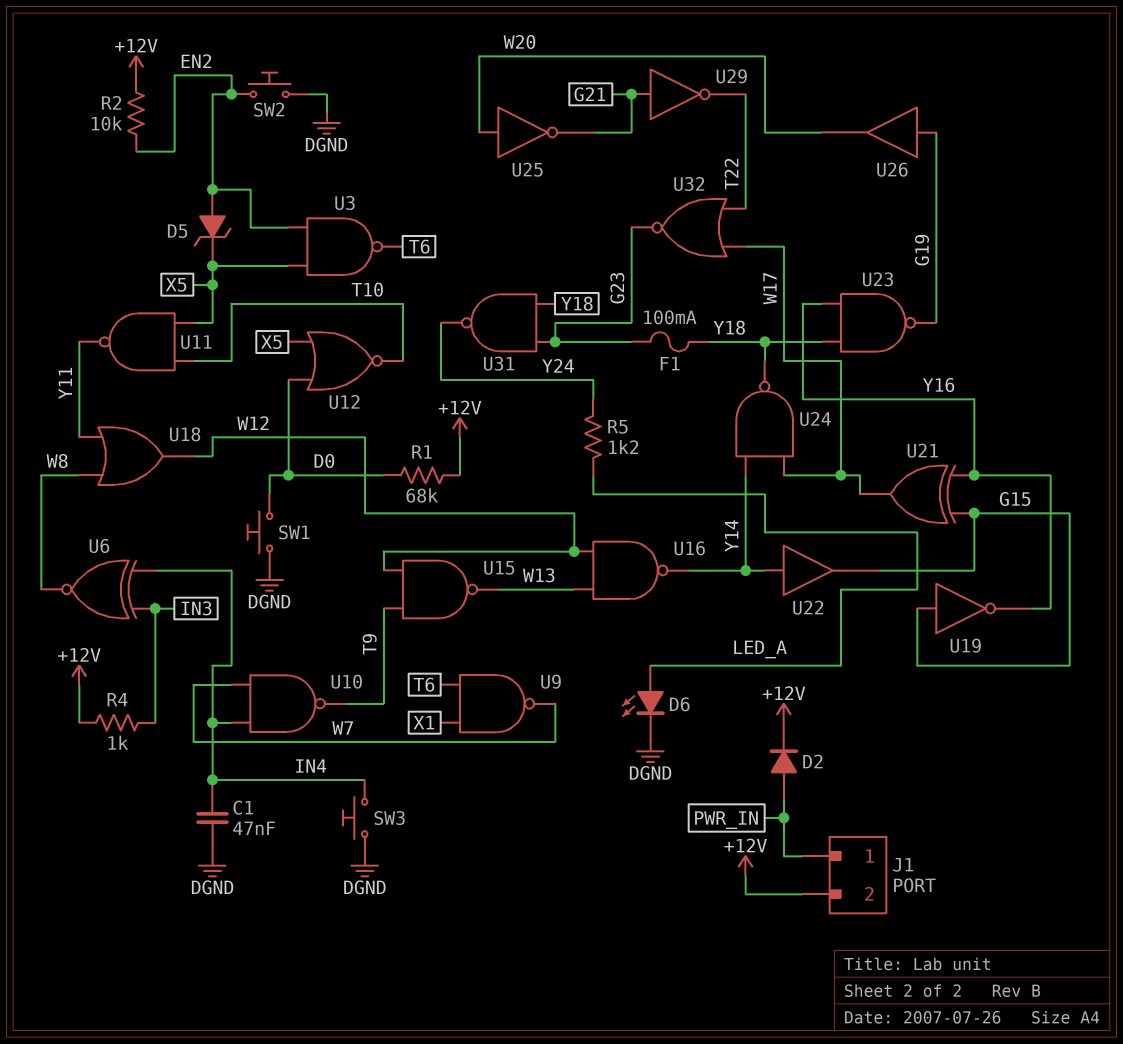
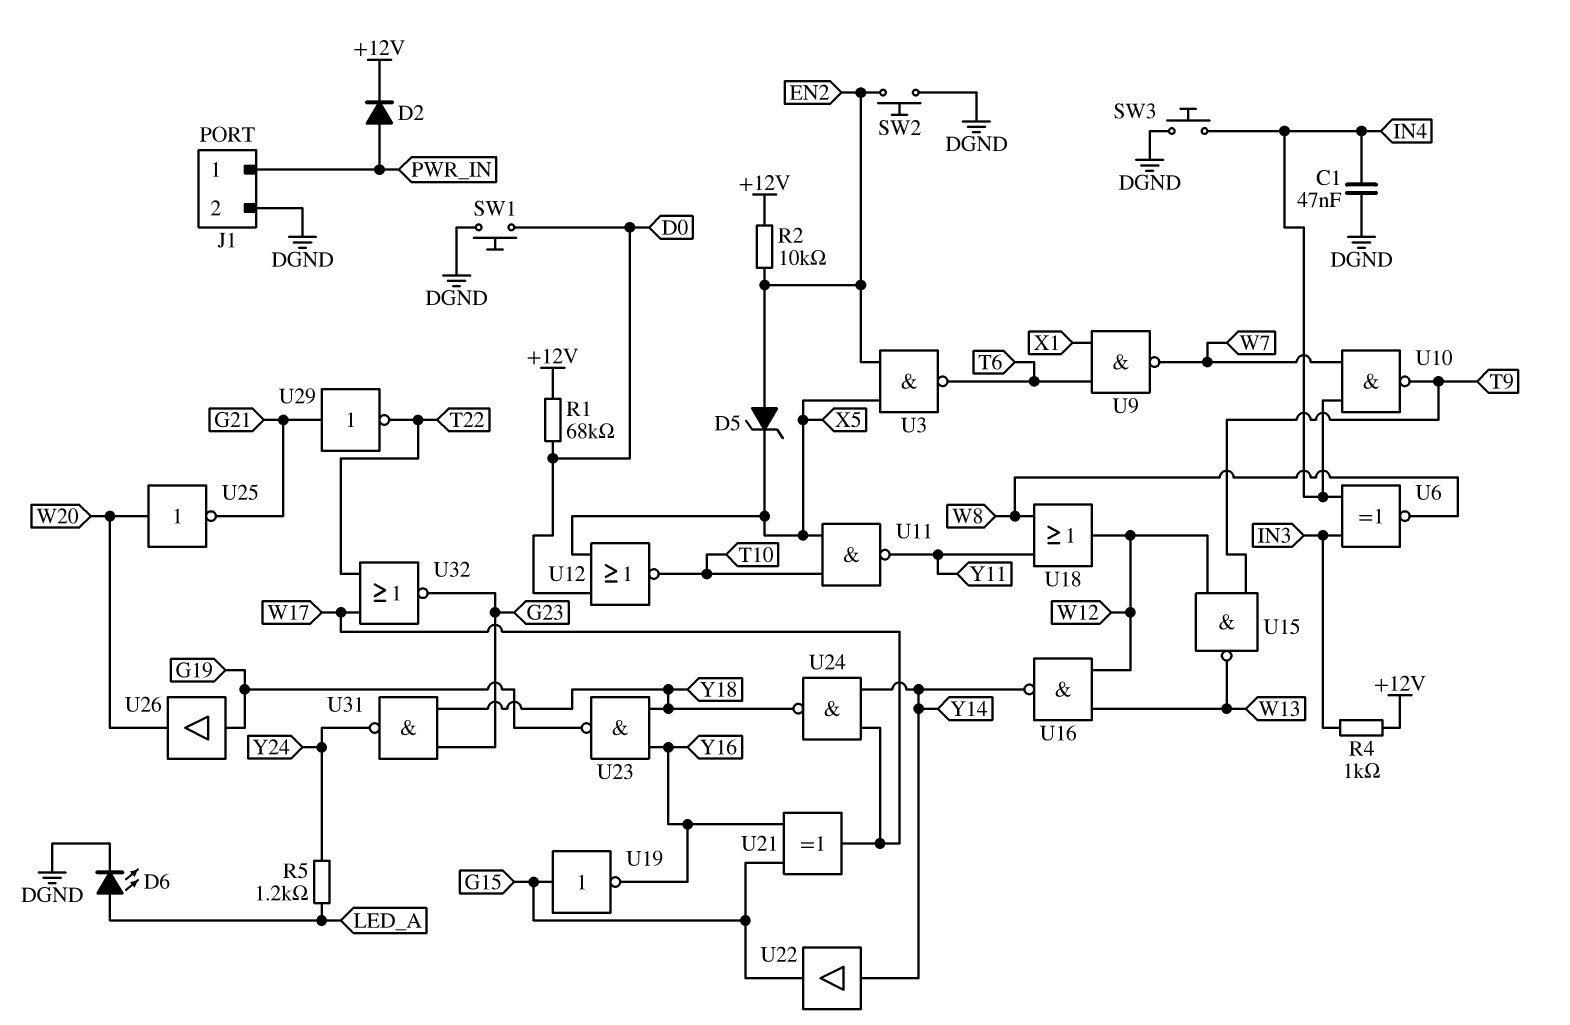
F1: 100mA (G23, Y18) -> none
J1 pin 2: +12V -> DGND

